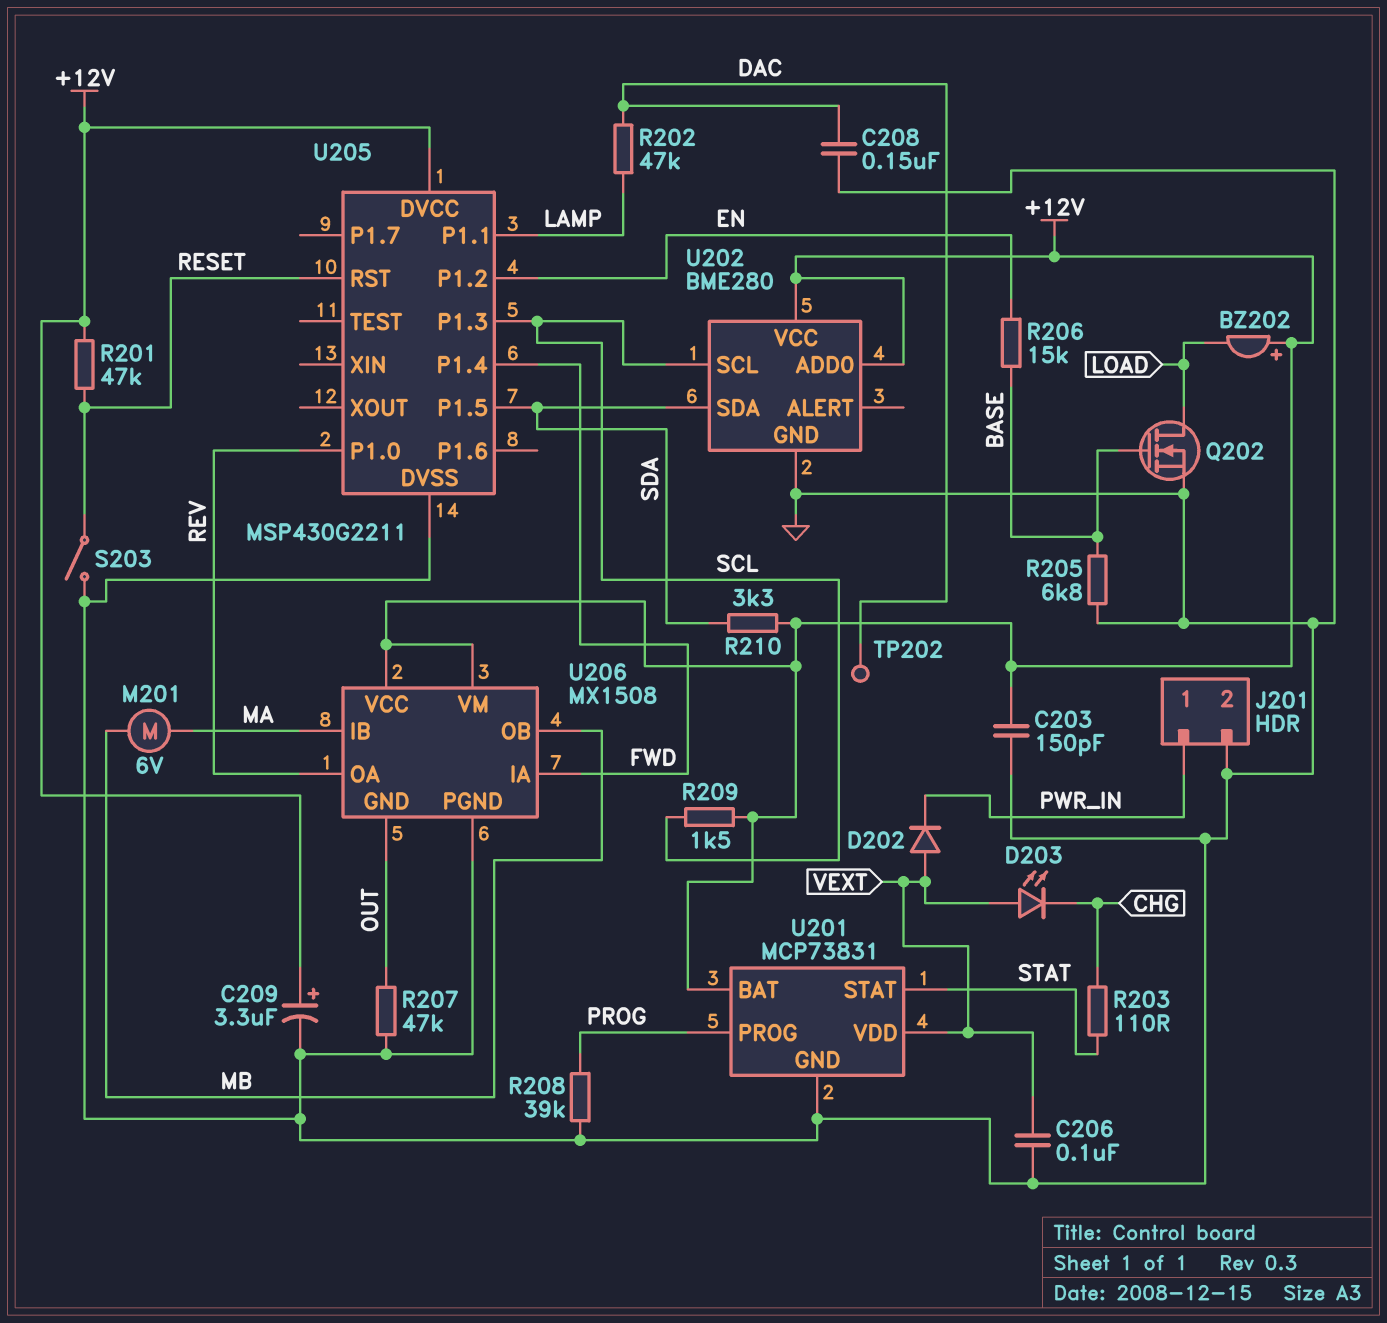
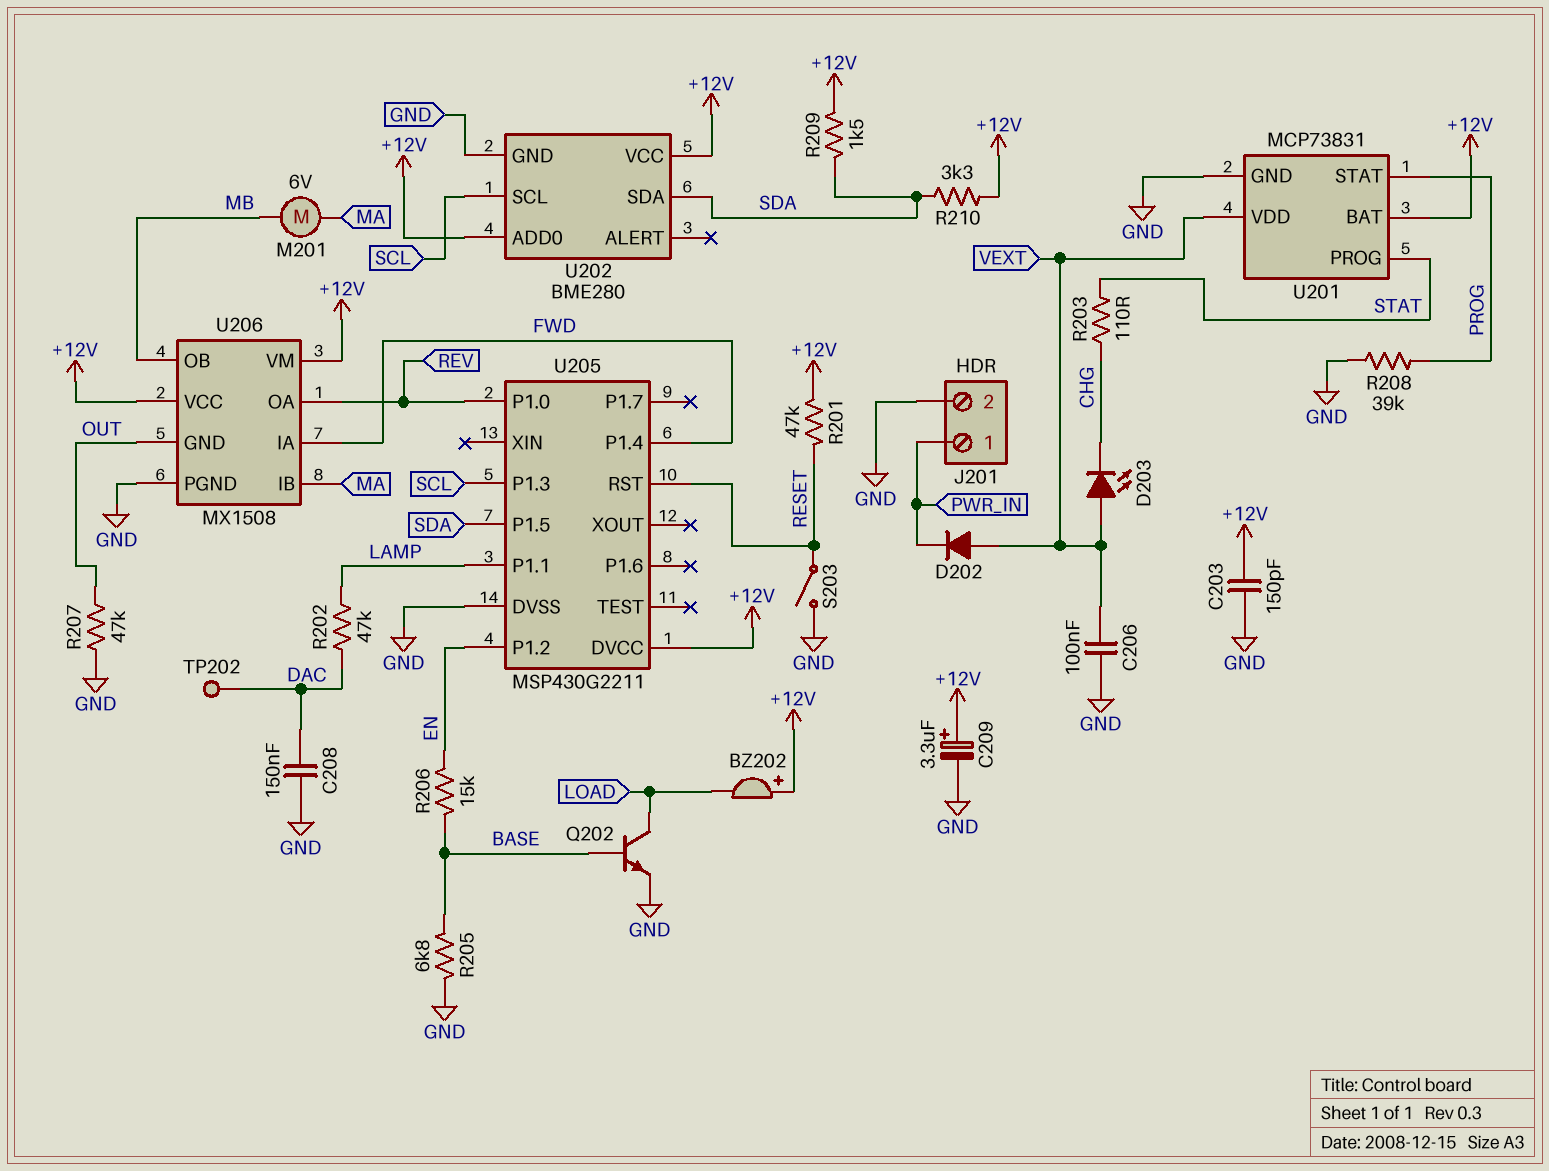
Q202: NMOS (G BASE, D LOAD, S GND) -> NPN (B BASE, C LOAD, E GND)
R209: 1.5k (+12V, SCL) -> 1.5k (+12V, SDA)
U201 pin PROG: PROG -> STAT
U201 pin STAT: STAT -> PROG

